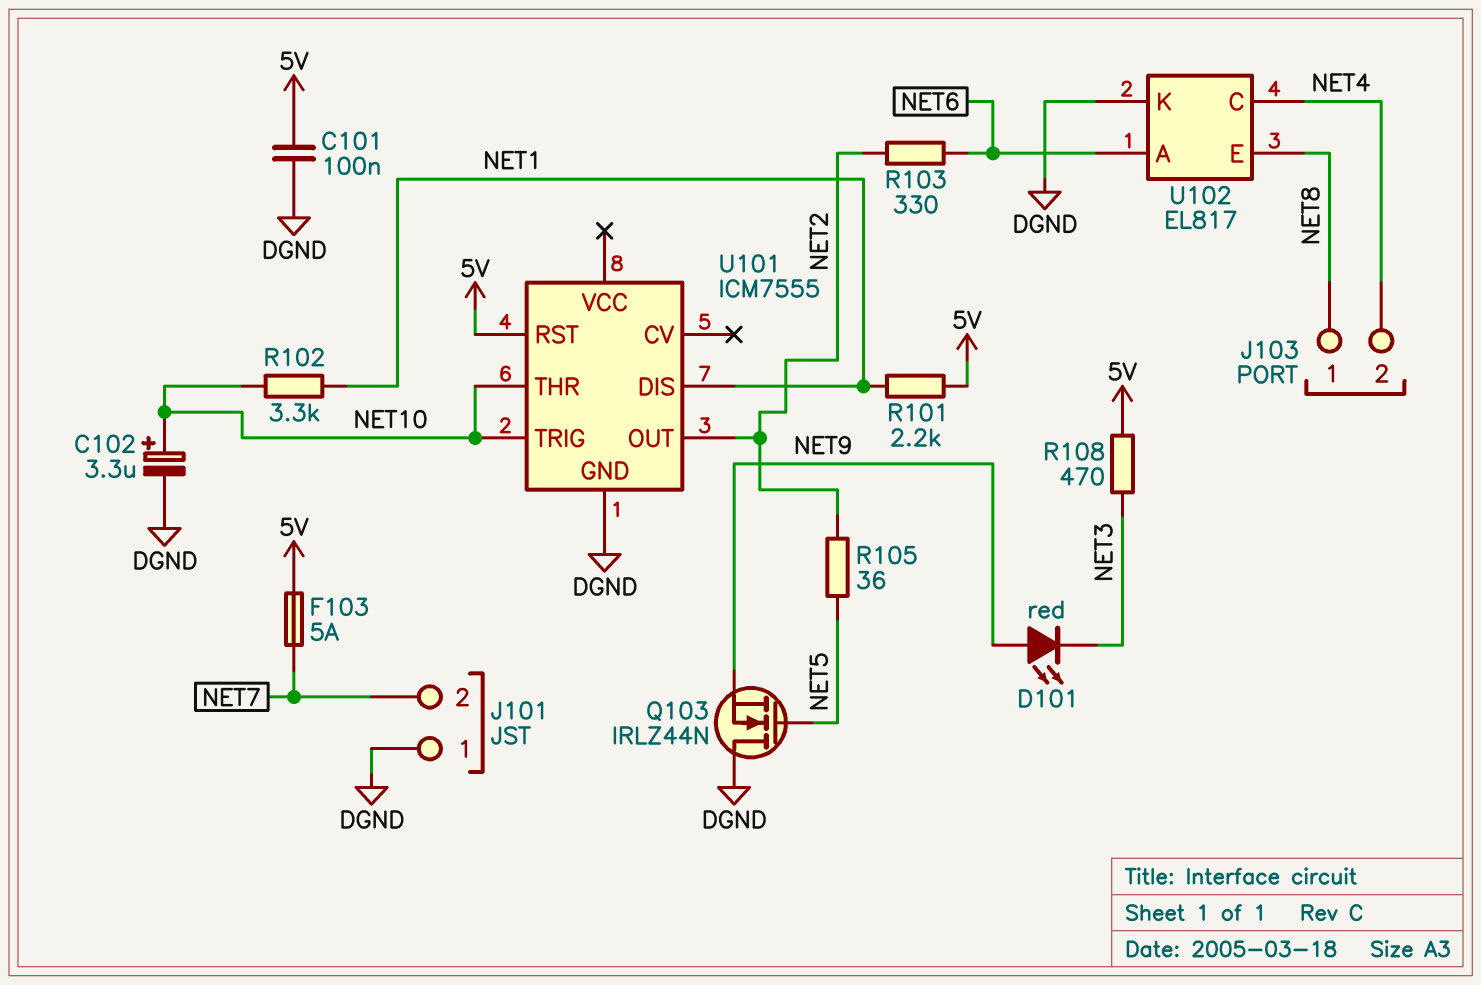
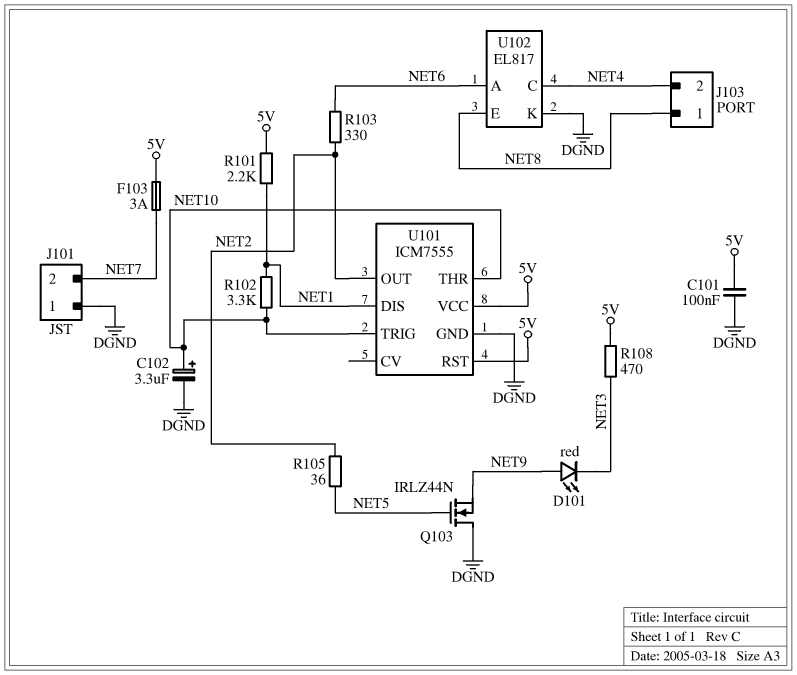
F103: 5A (5V, NET7) -> 3A (5V, NET7)
U101 pin VCC: none -> 5V

